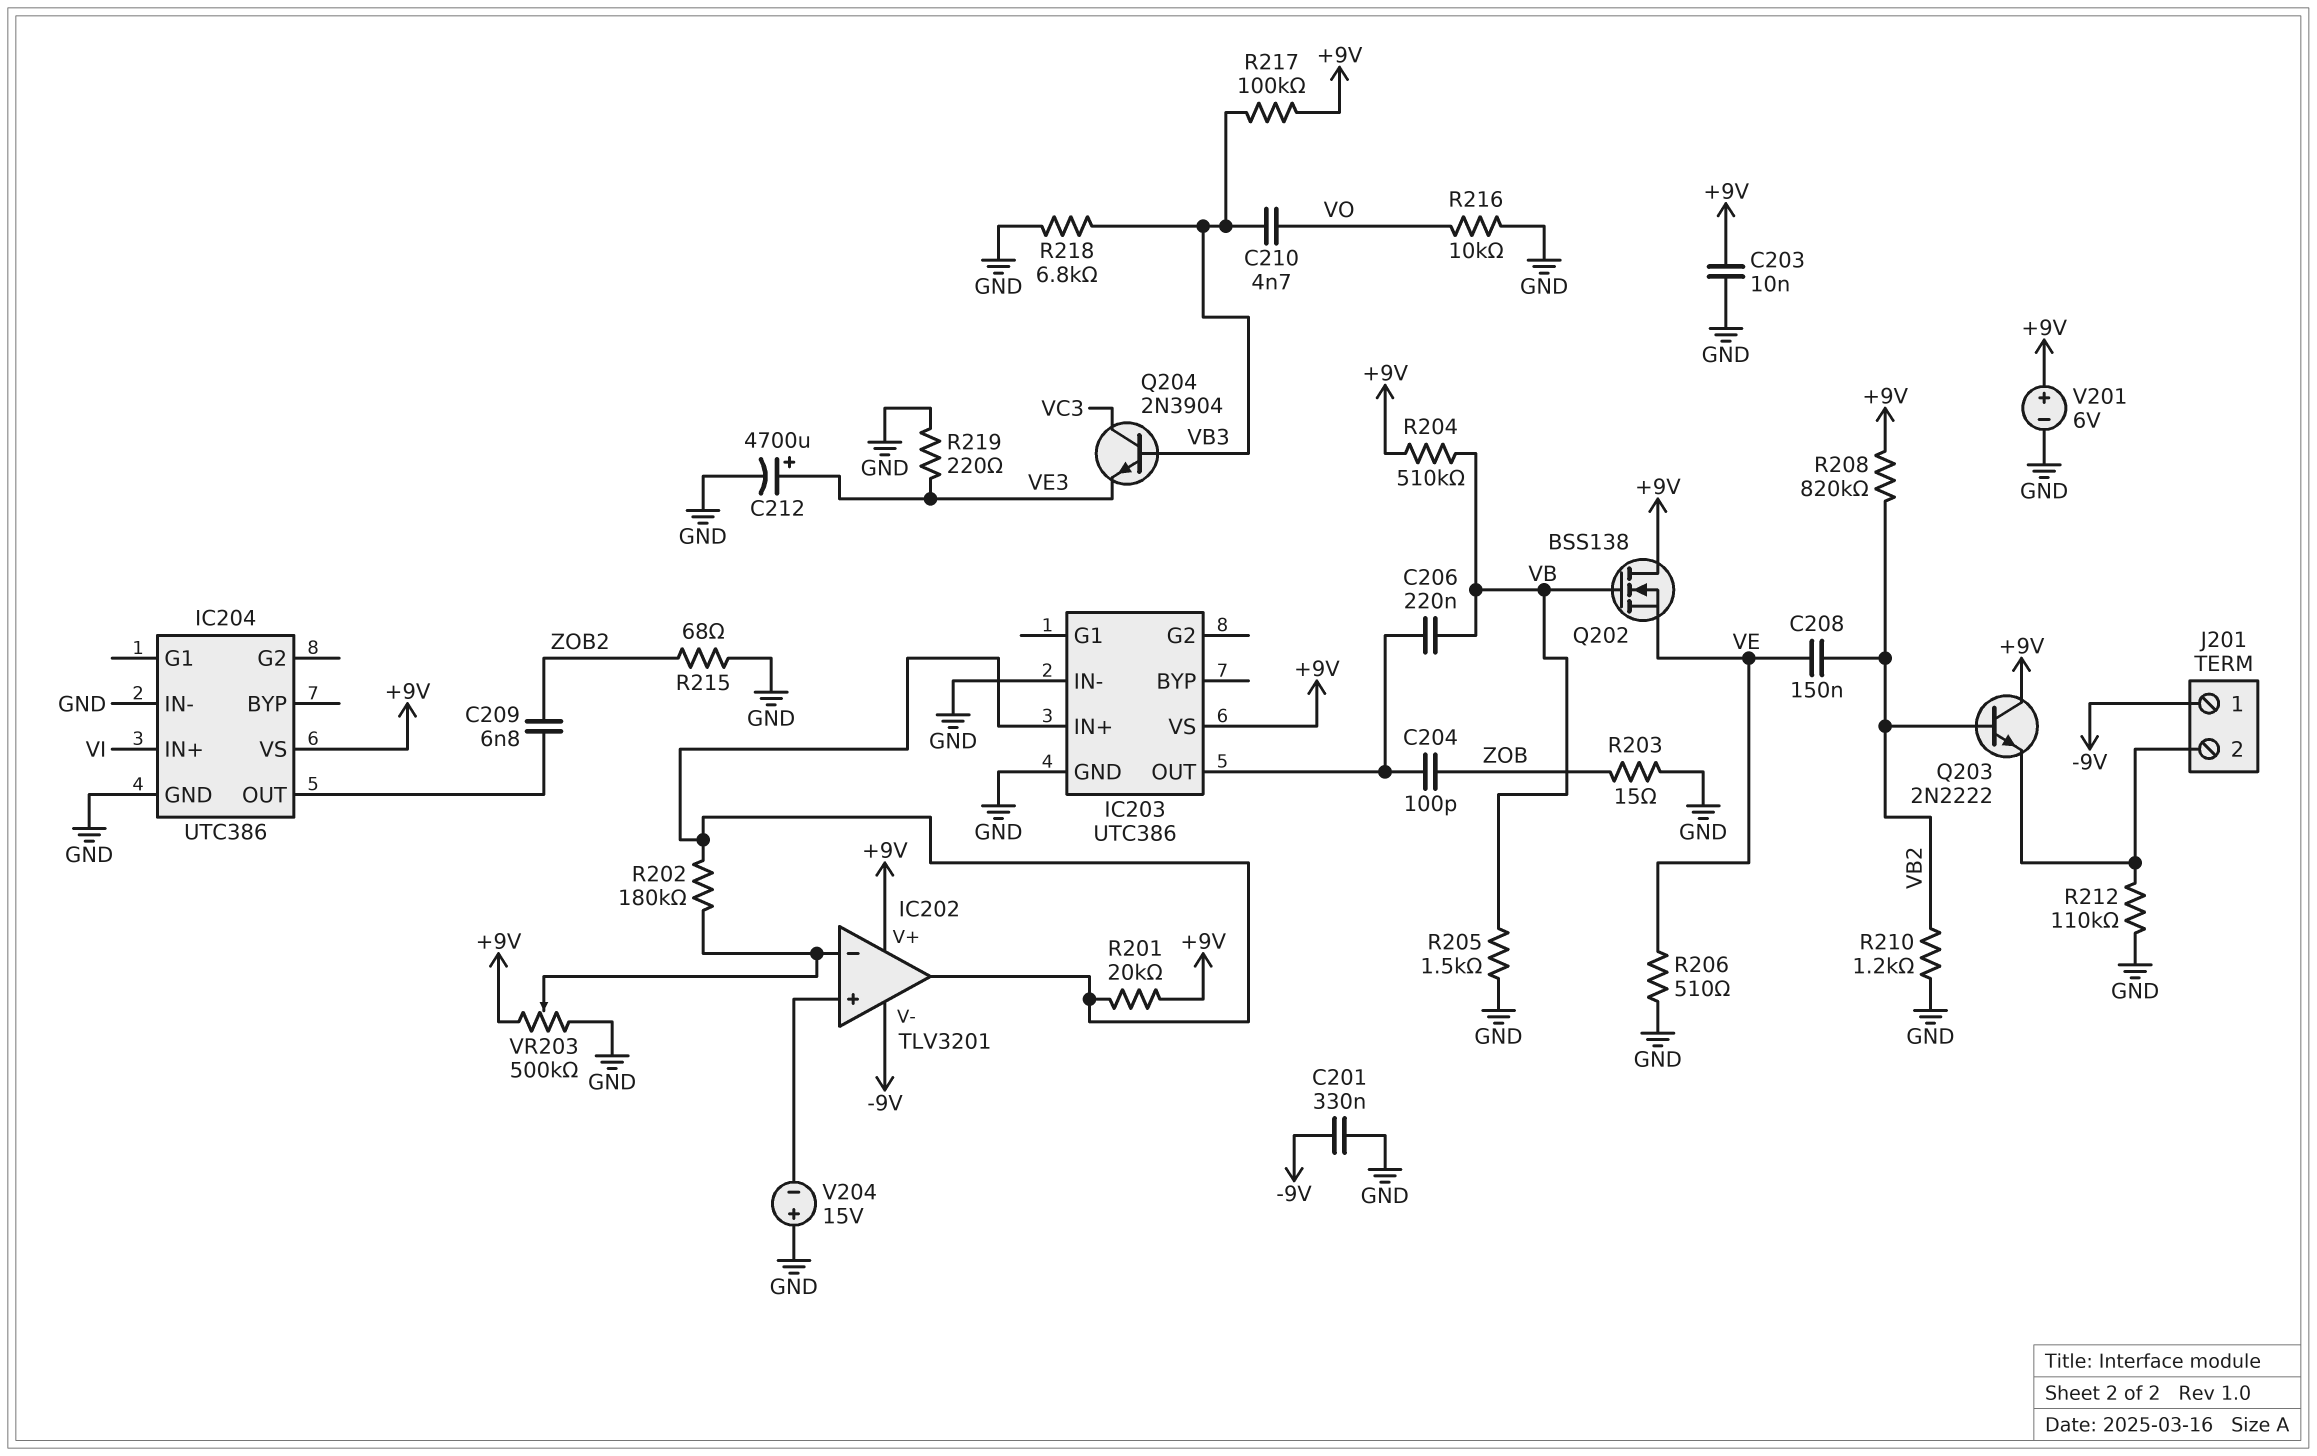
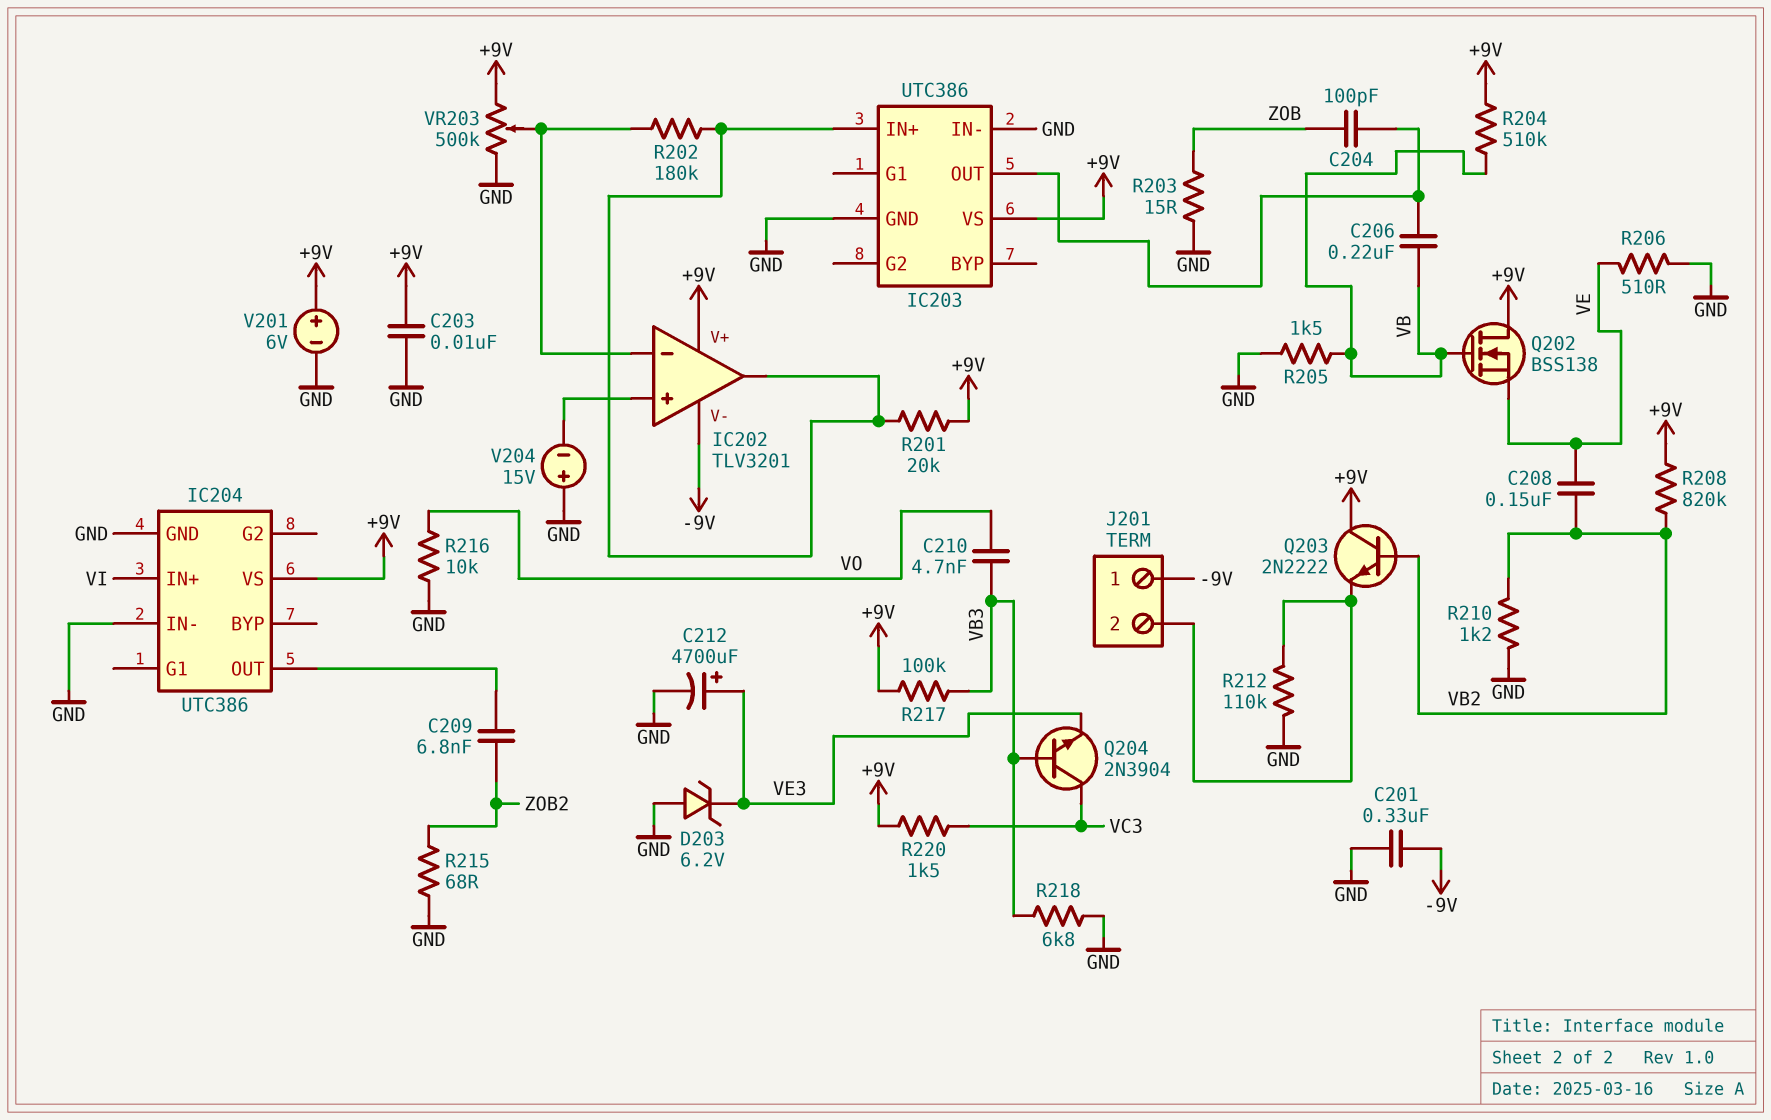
D203: none -> zener 6.2V (A GND, K VE3)
R219: 220 (GND, VE3) -> none
R220: none -> 1.5k (+9V, VC3)

